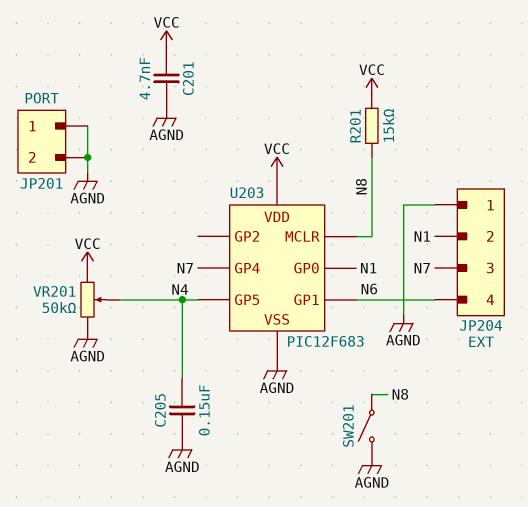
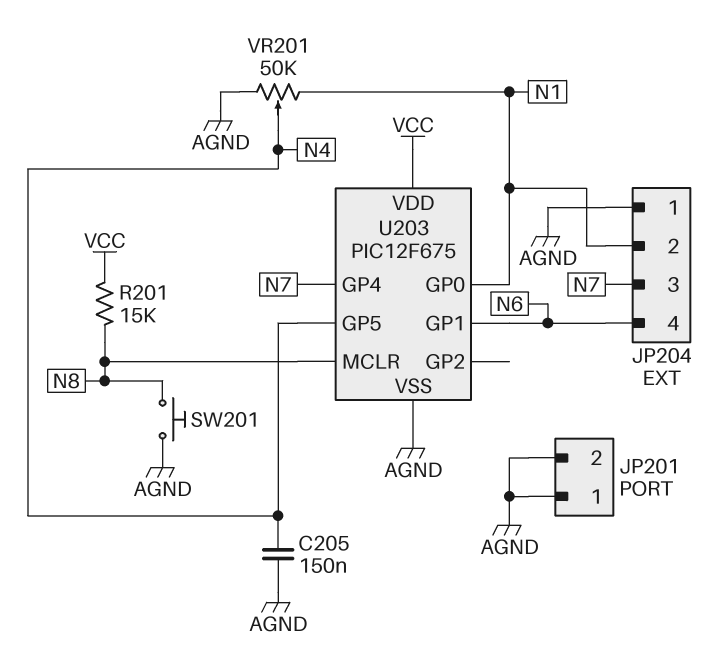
C201: 4.7nF (AGND, VCC) -> none
SW201: switch (AGND, N8) -> button (AGND, N8)
U203: PIC12F683 -> PIC12F675
VR201: 50k (AGND, VCC, wiper N4) -> 50k (AGND, N1, wiper N4)

